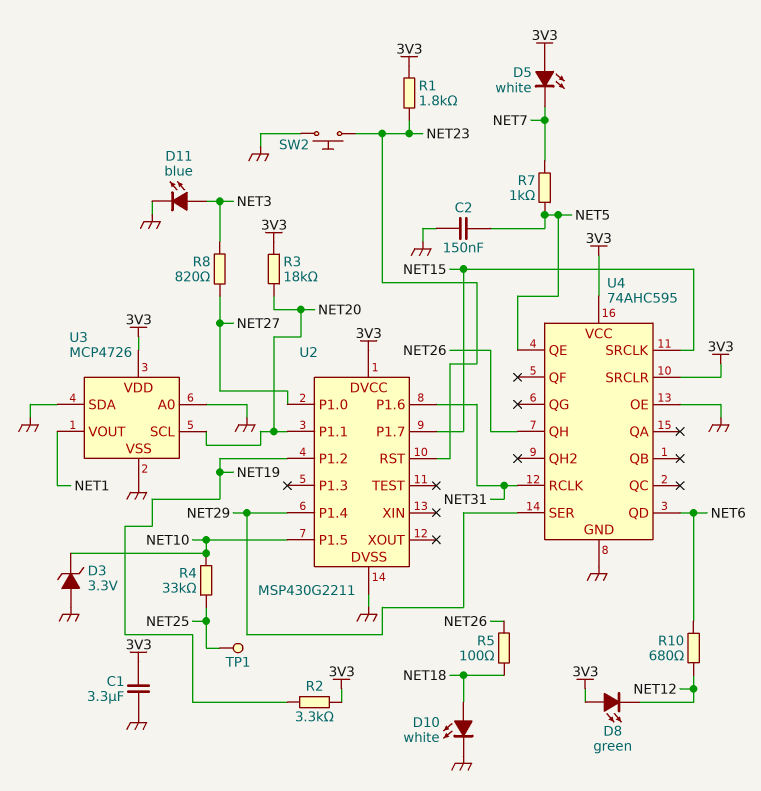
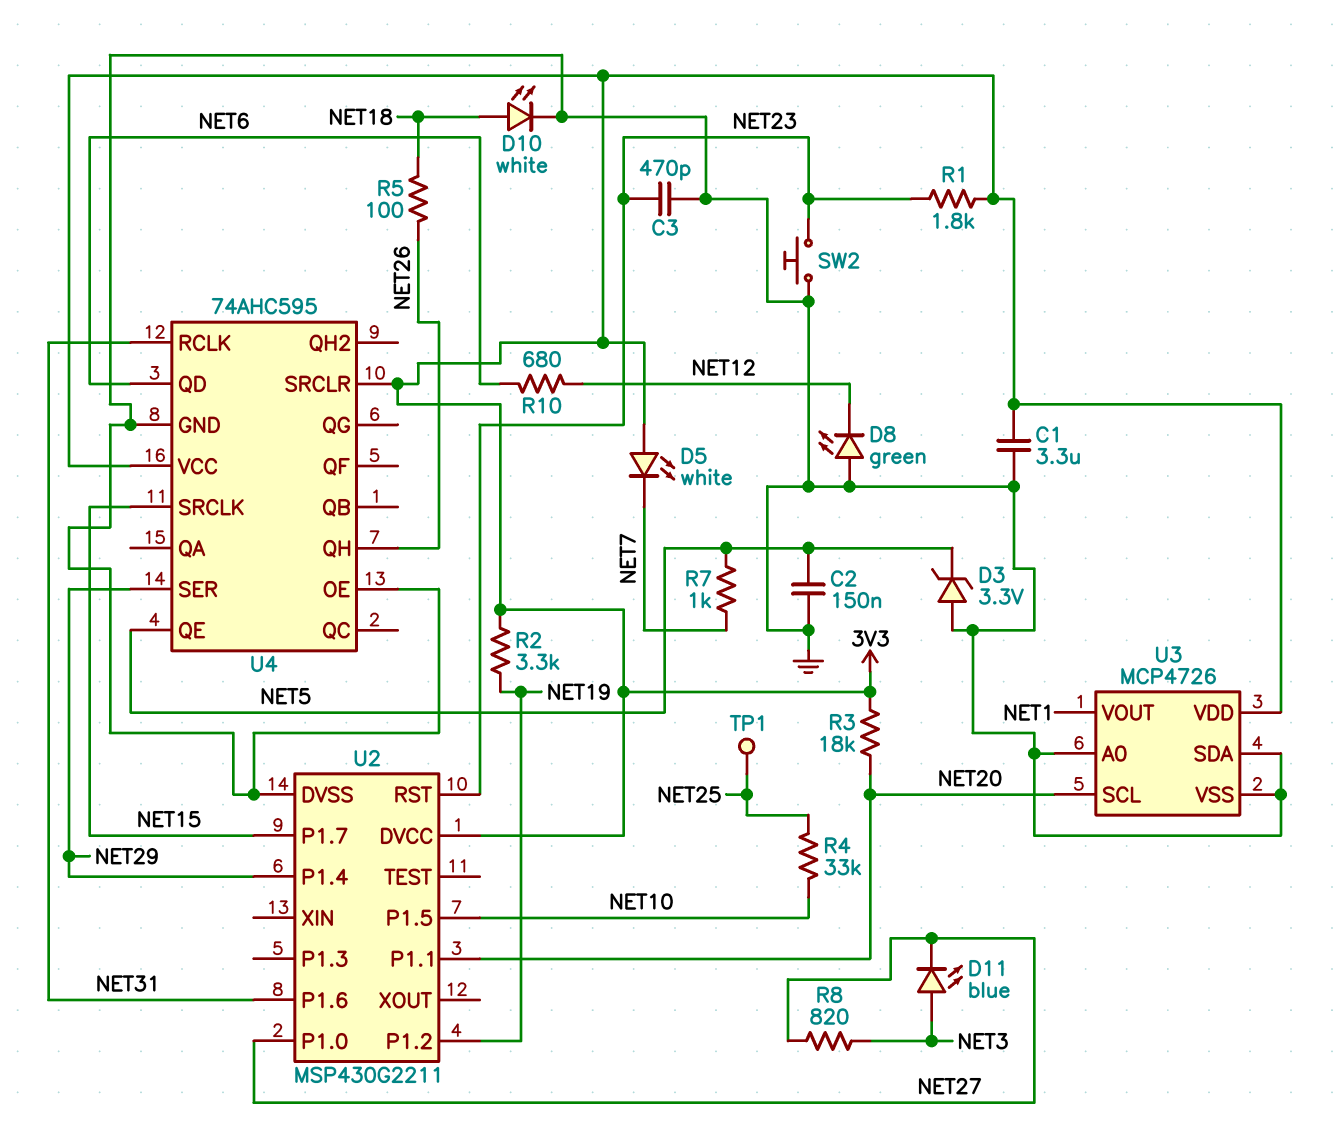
C3: none -> 470pF (GND, NET23)
D3: zener 3.3V (A GND, K NET10) -> zener 3.3V (A GND, K NET5)
D8: LED green (A 3V3, K NET12) -> LED green (A GND, K NET12)
D11: LED blue (A NET3, K GND) -> LED blue (A NET3, K NET27)

